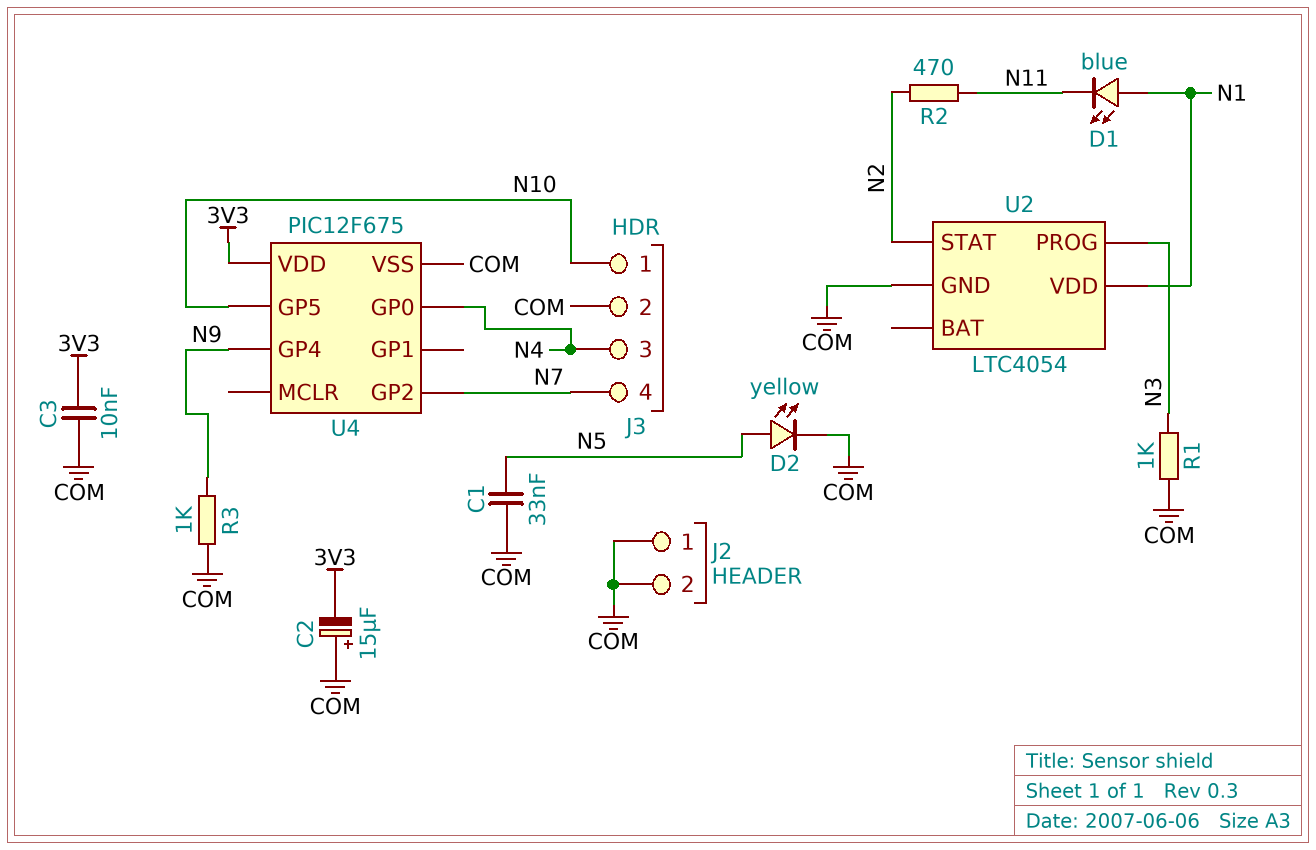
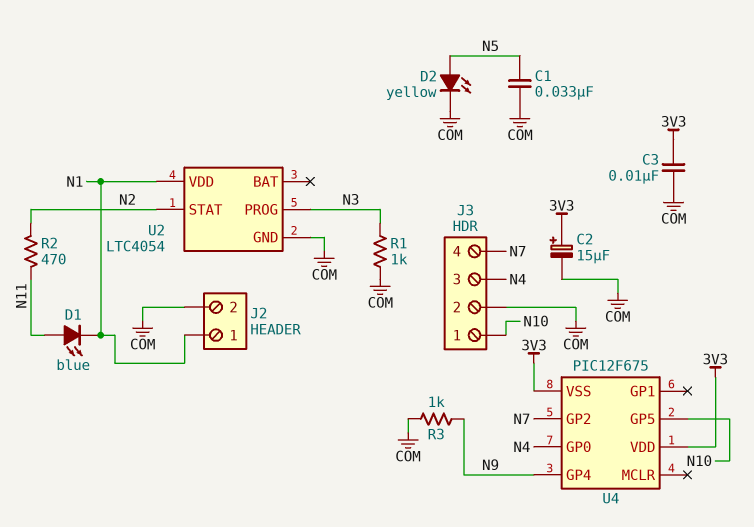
C2: 15uF (plus COM, minus 3V3) -> 15uF (plus 3V3, minus COM)
D1: LED blue (A N1, K N11) -> LED blue (A N11, K N1)
J2 pin 1: COM -> N1
U4 pin VSS: COM -> 3V3

